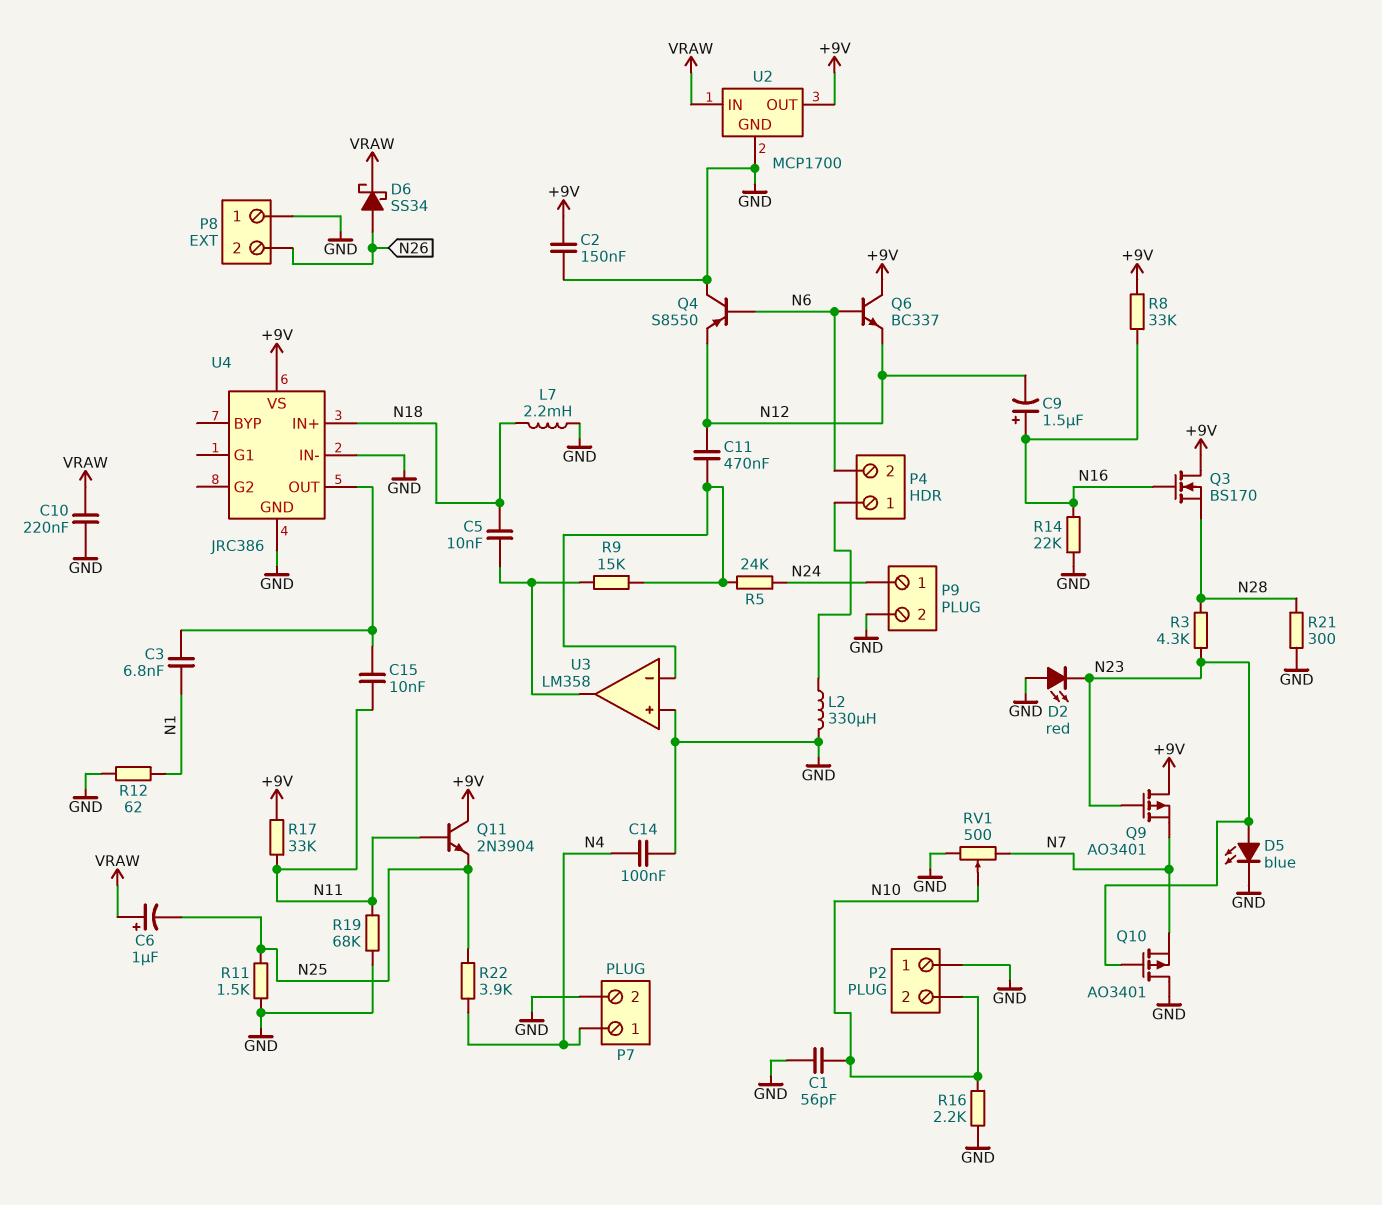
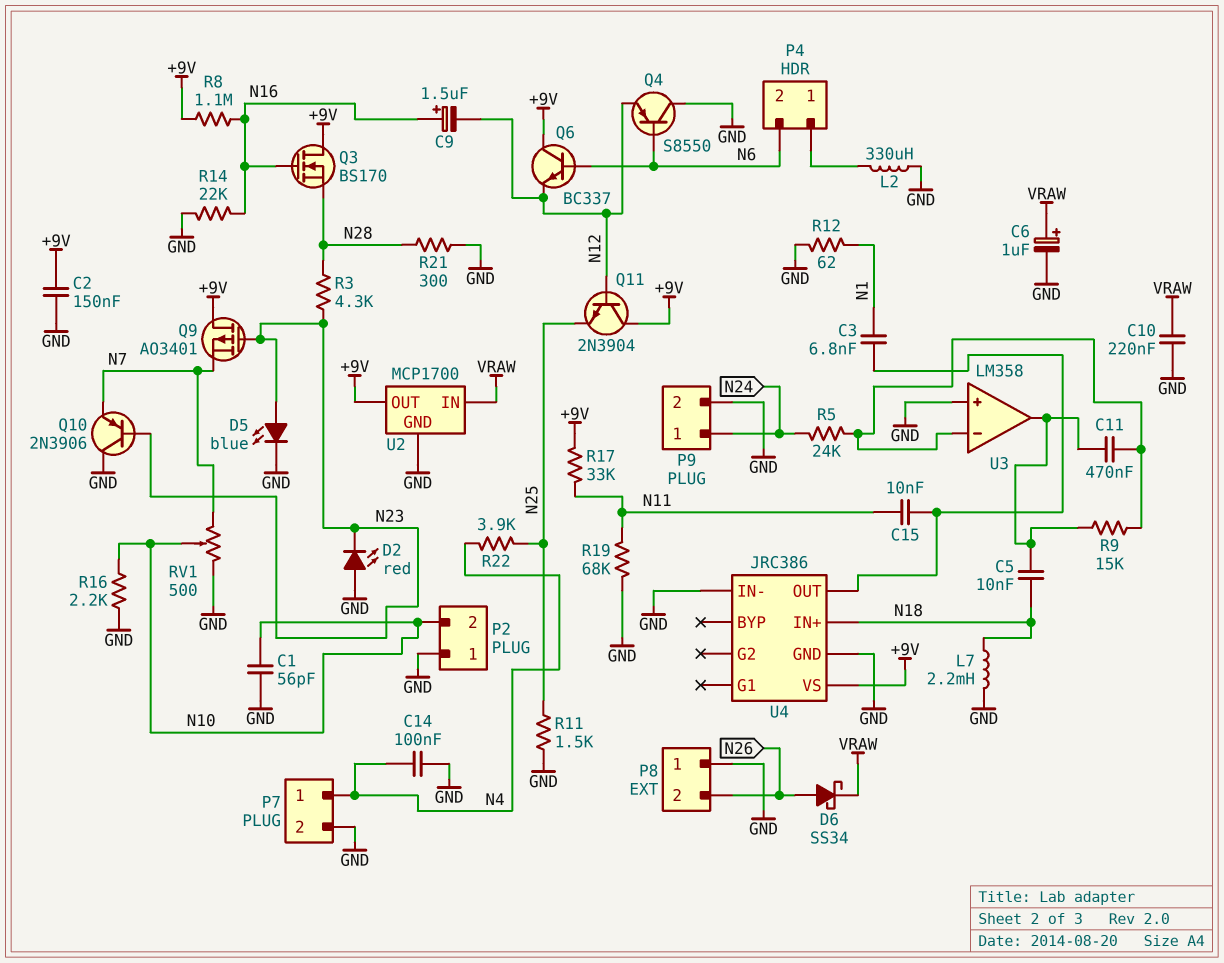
C6: 1uF (plus VRAW, minus N25) -> 1uF (plus VRAW, minus GND)
C11: 470nF (N12, U3/in-) -> 470nF (U3/in-, U3/out)
Q10: PMOS AO3401 (G N23, D GND, S N7) -> PNP 2N3906 (B N23, C GND, E N7)
Q11: NPN 2N3904 (B N11, C +9V, E N25) -> NPN 2N3904 (B N12, C +9V, E N25)
R8: 33k (+9V, N16) -> 1.1M (+9V, N16)

